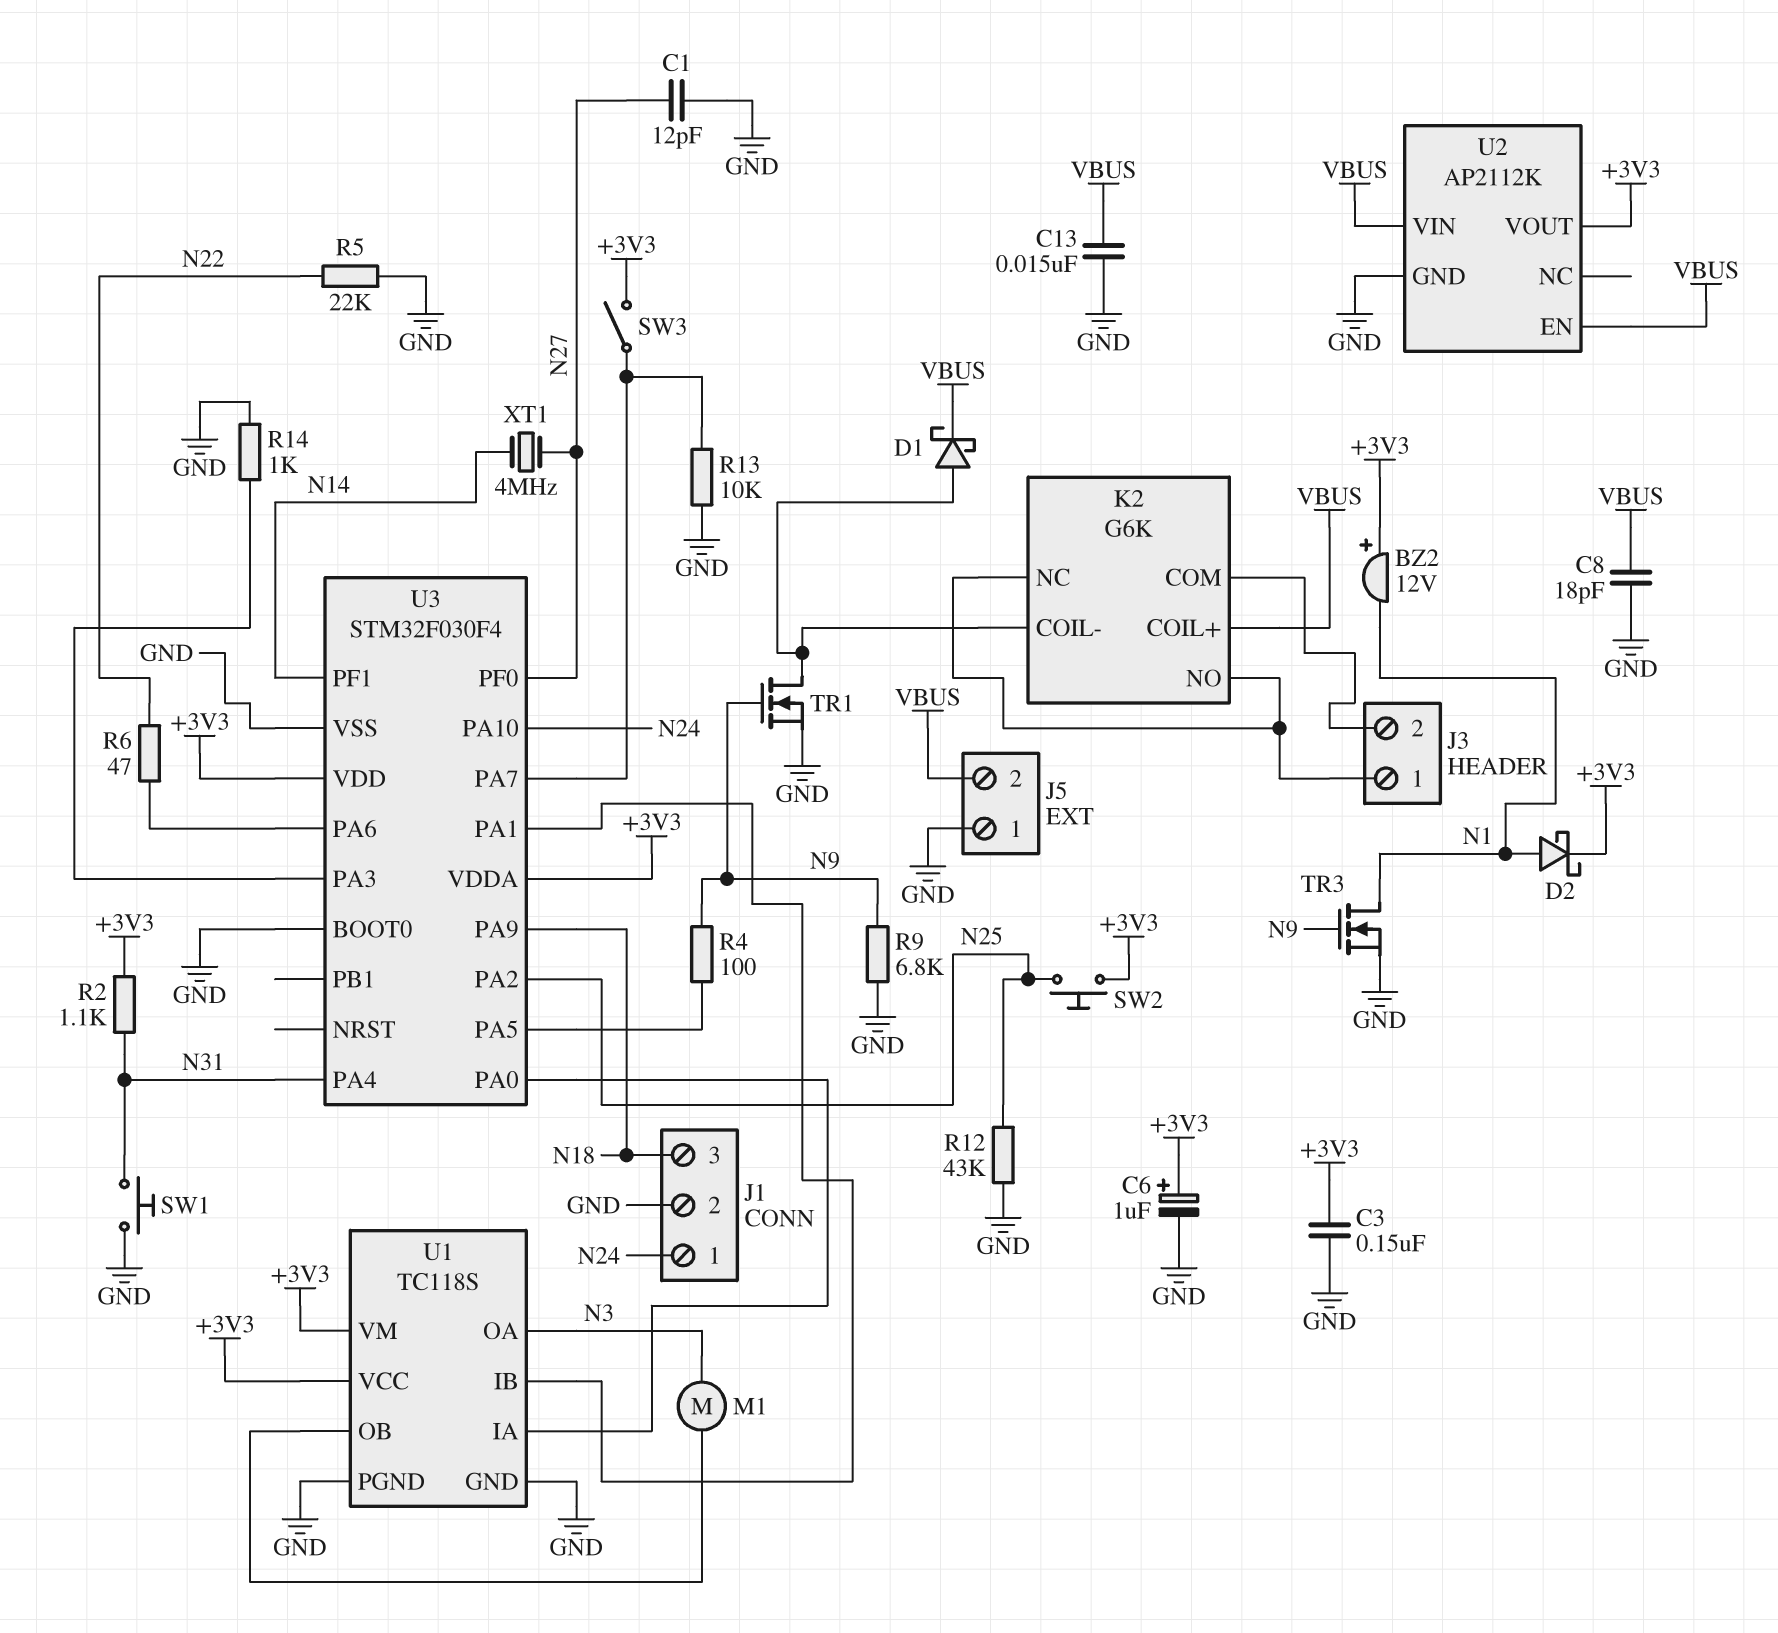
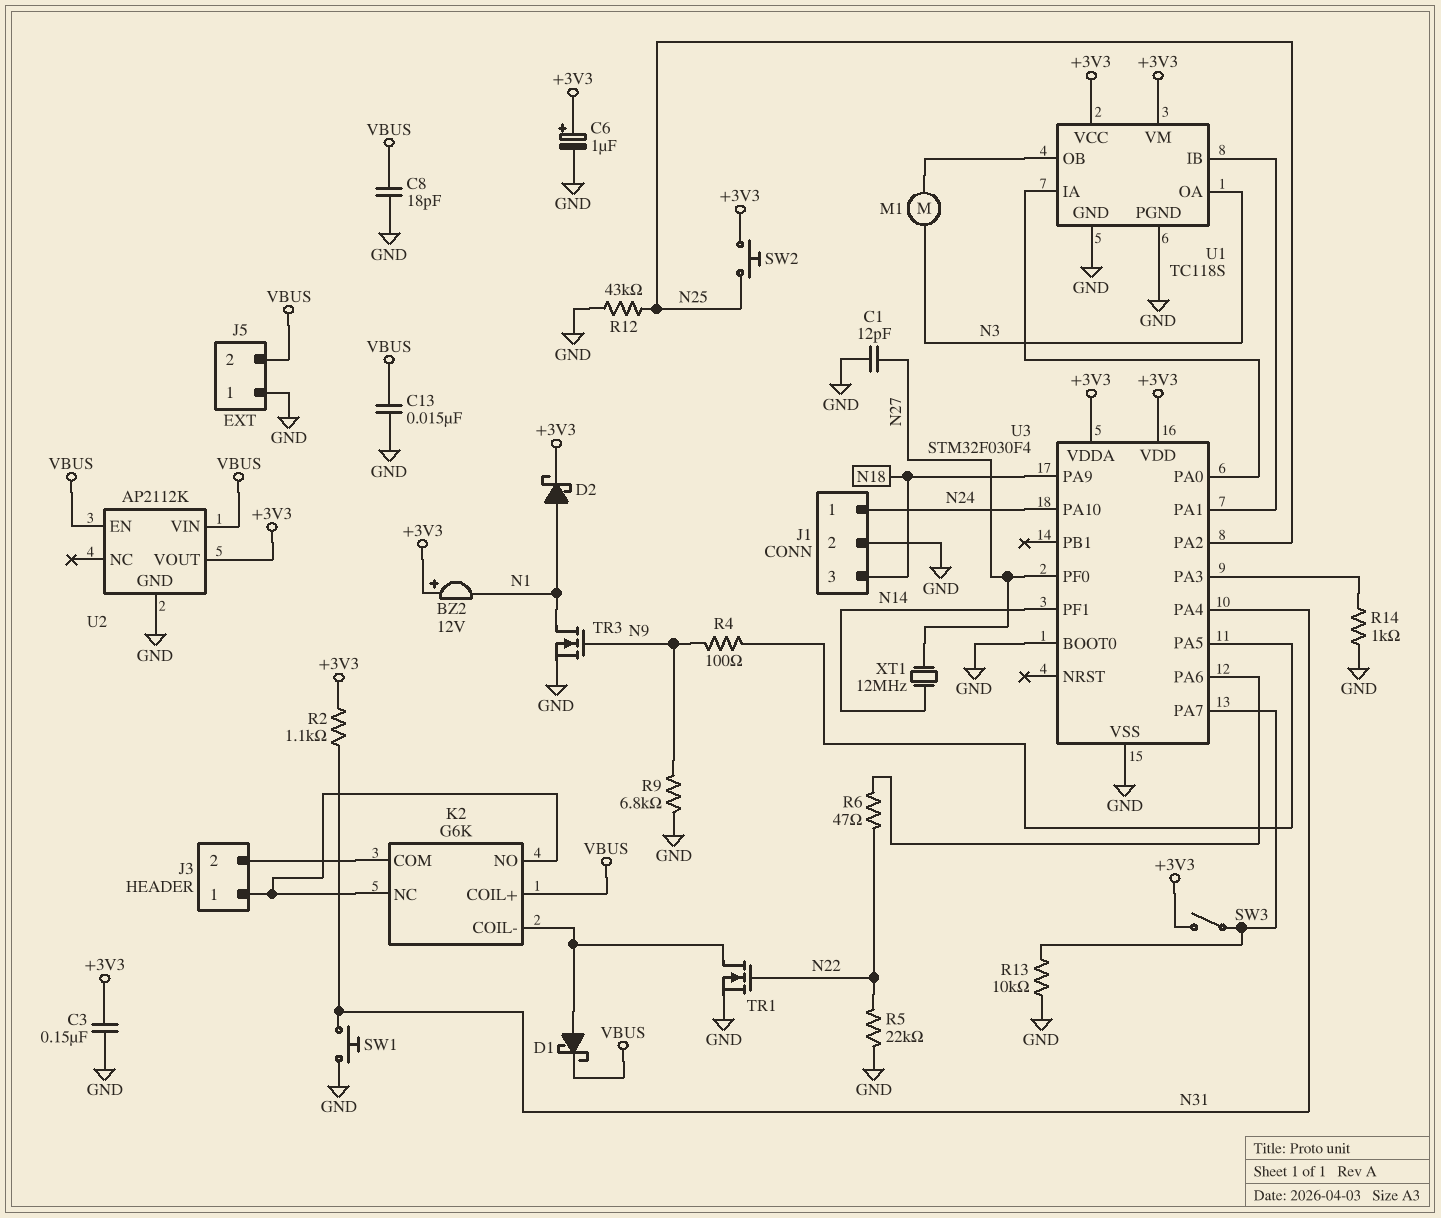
TR1: NMOS (G N9, D K2/COIL-, S GND) -> NMOS (G N22, D K2/COIL-, S GND)
XT1: 4MHz (N14, N27) -> 12MHz (N14, N27)

